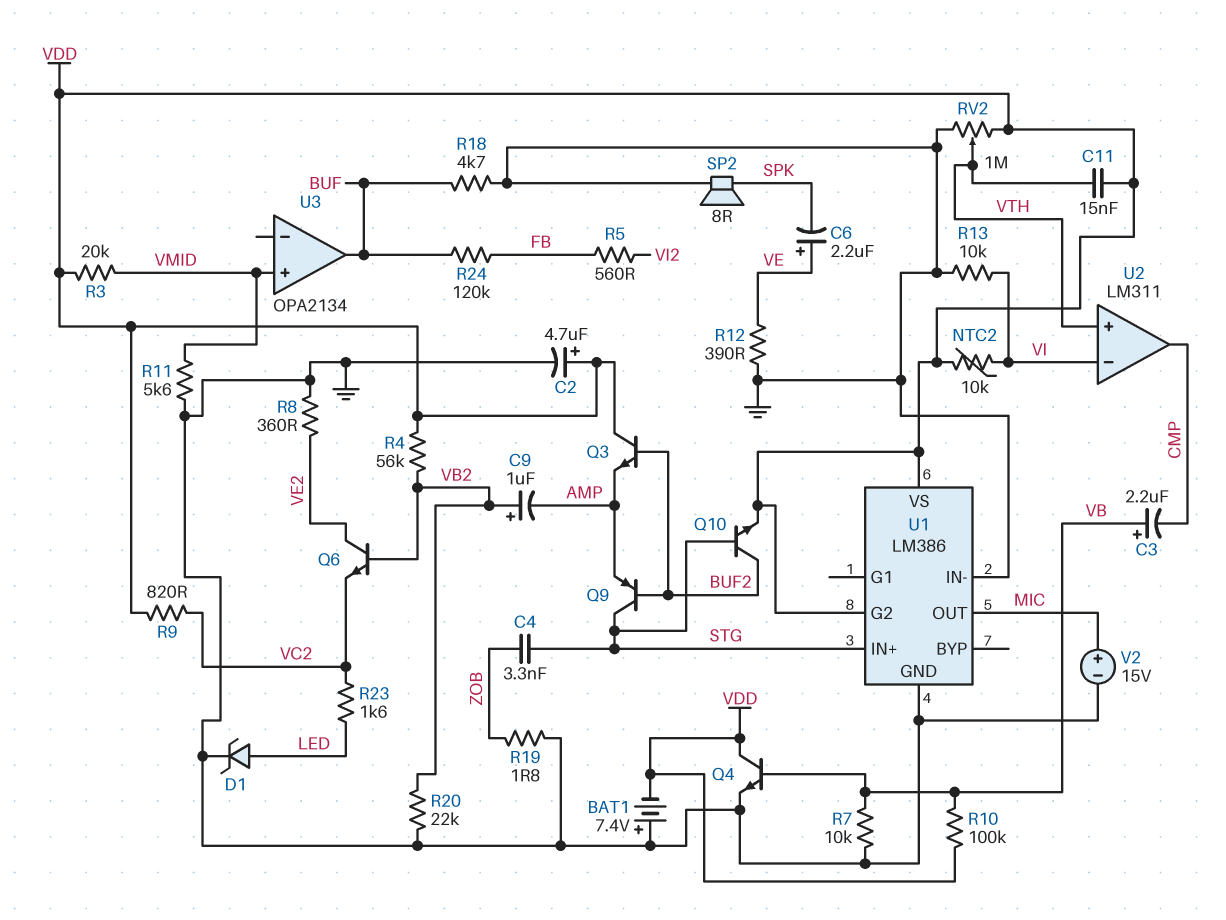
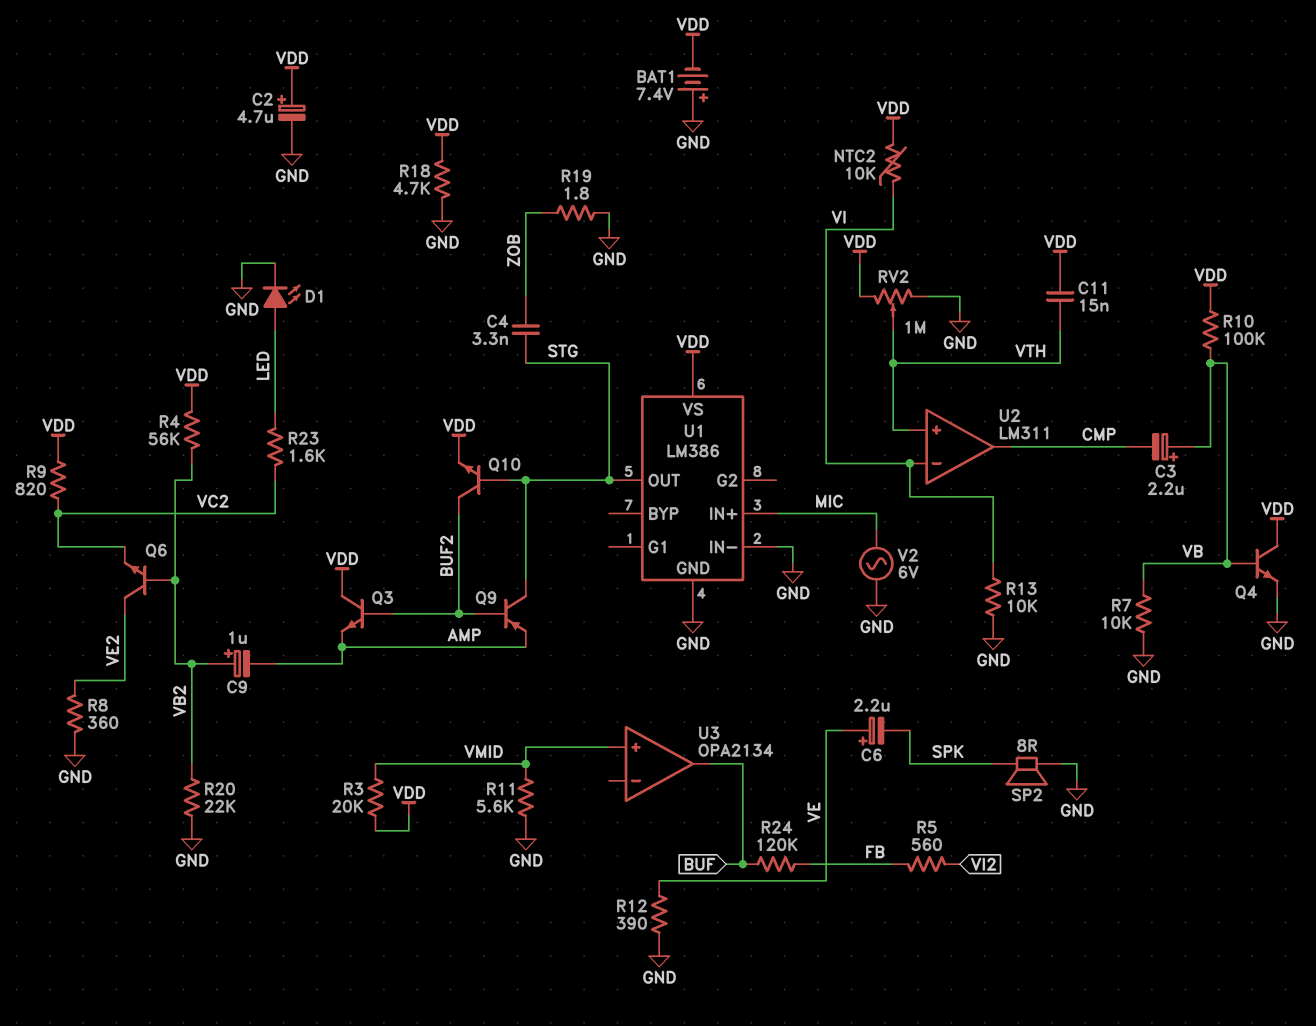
D1: zener (A LED, K GND) -> LED (A LED, K GND)
R18: 4.7k (BUF, GND) -> 4.7k (GND, VDD)
U1 pin G2: VDD -> none
U1 pin IN+: STG -> MIC
U1 pin OUT: MIC -> STG
V2: 15V (plus MIC, minus GND) -> AC 6V (GND, MIC)

